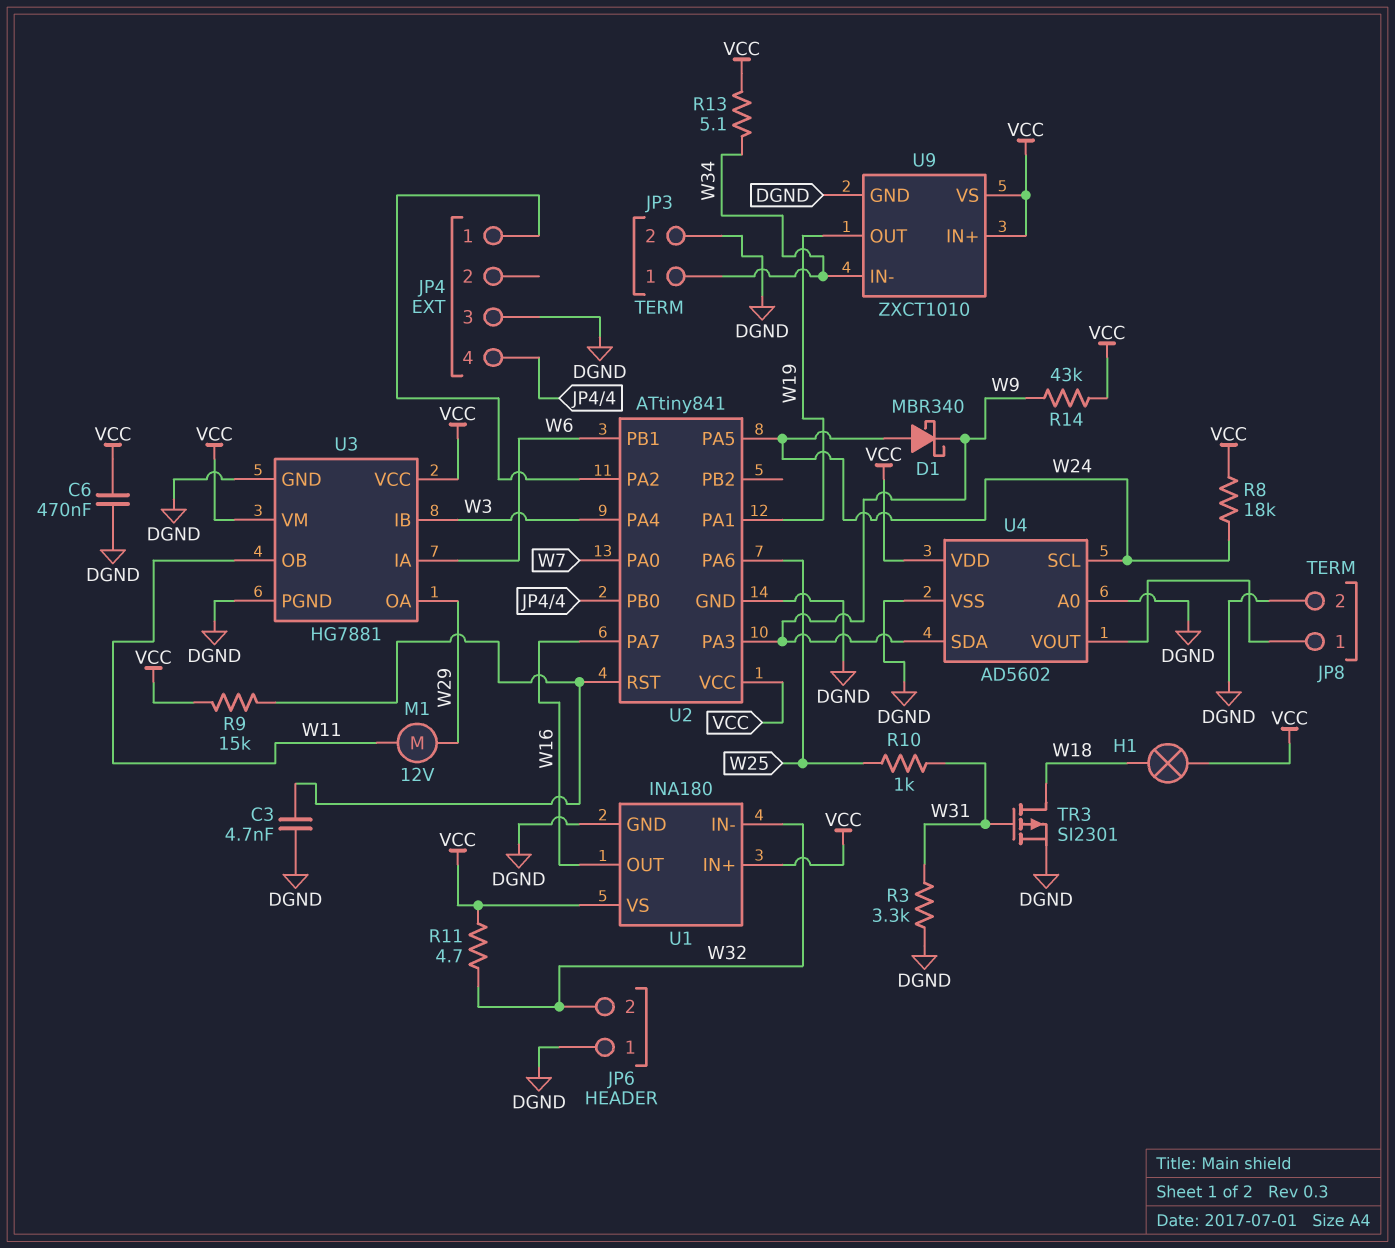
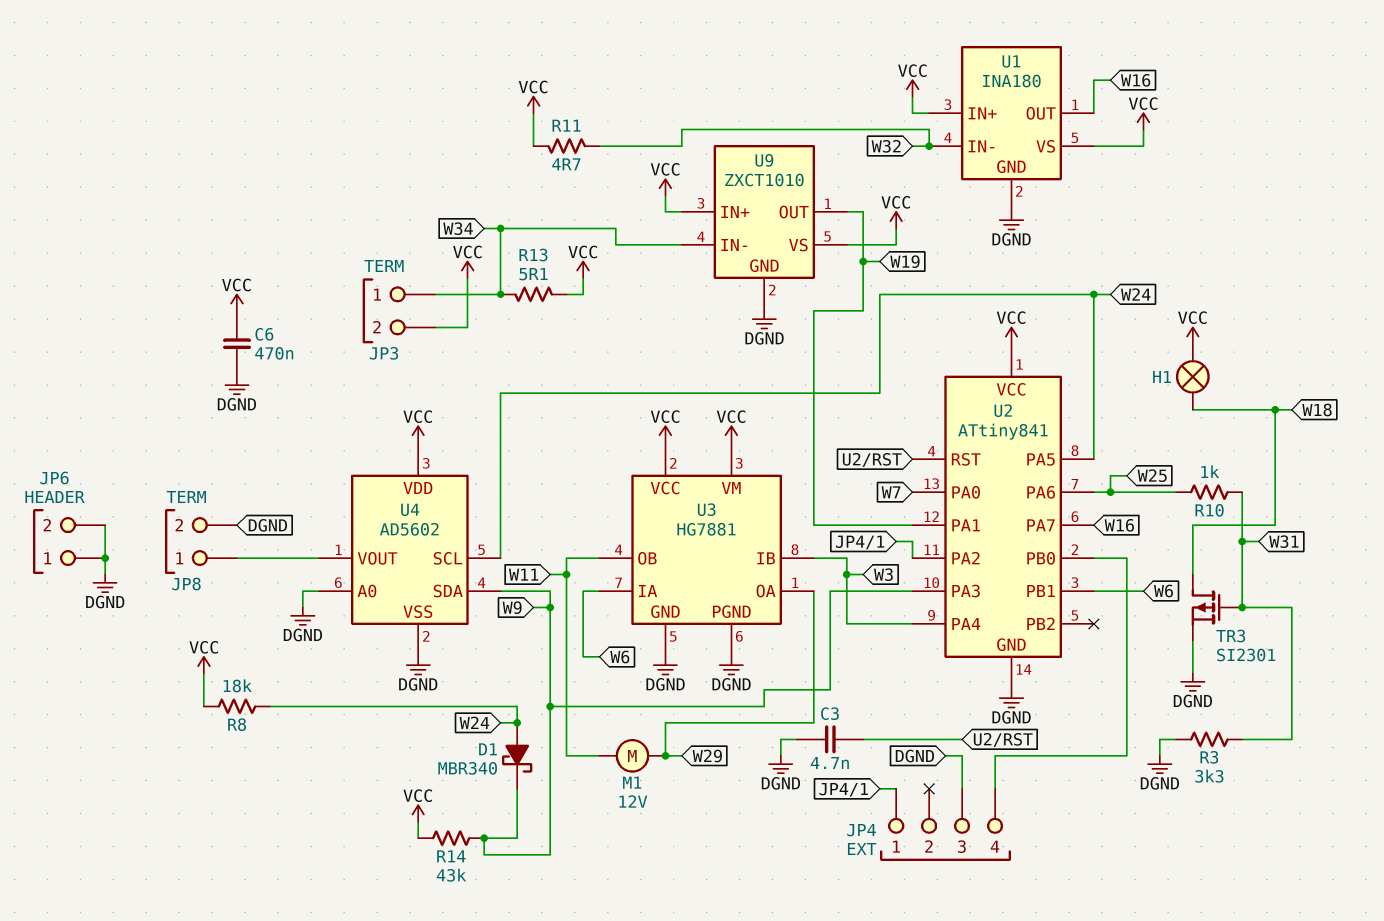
JP3 pin 2: DGND -> VCC
JP6 pin 2: W32 -> DGND
R9: 15k (U2/RST, VCC) -> none

